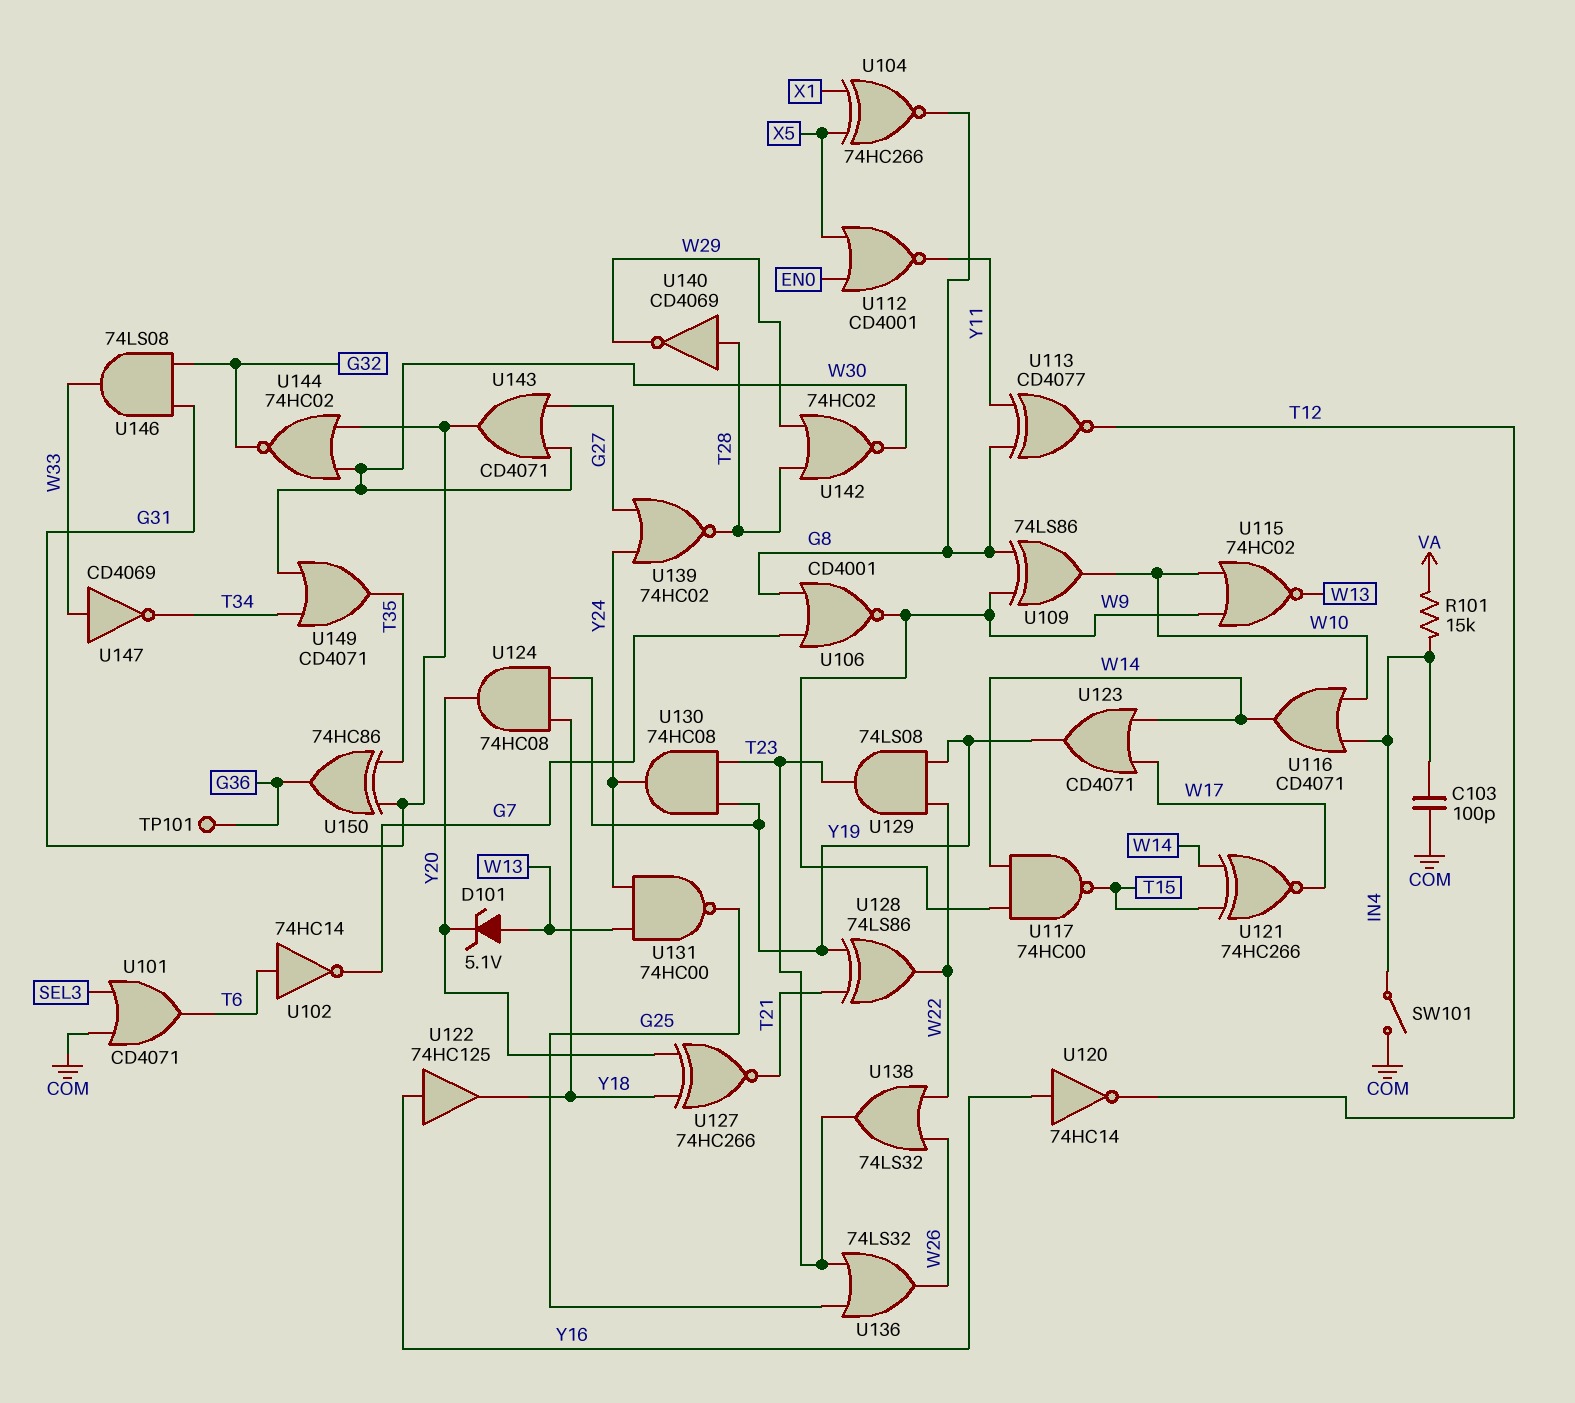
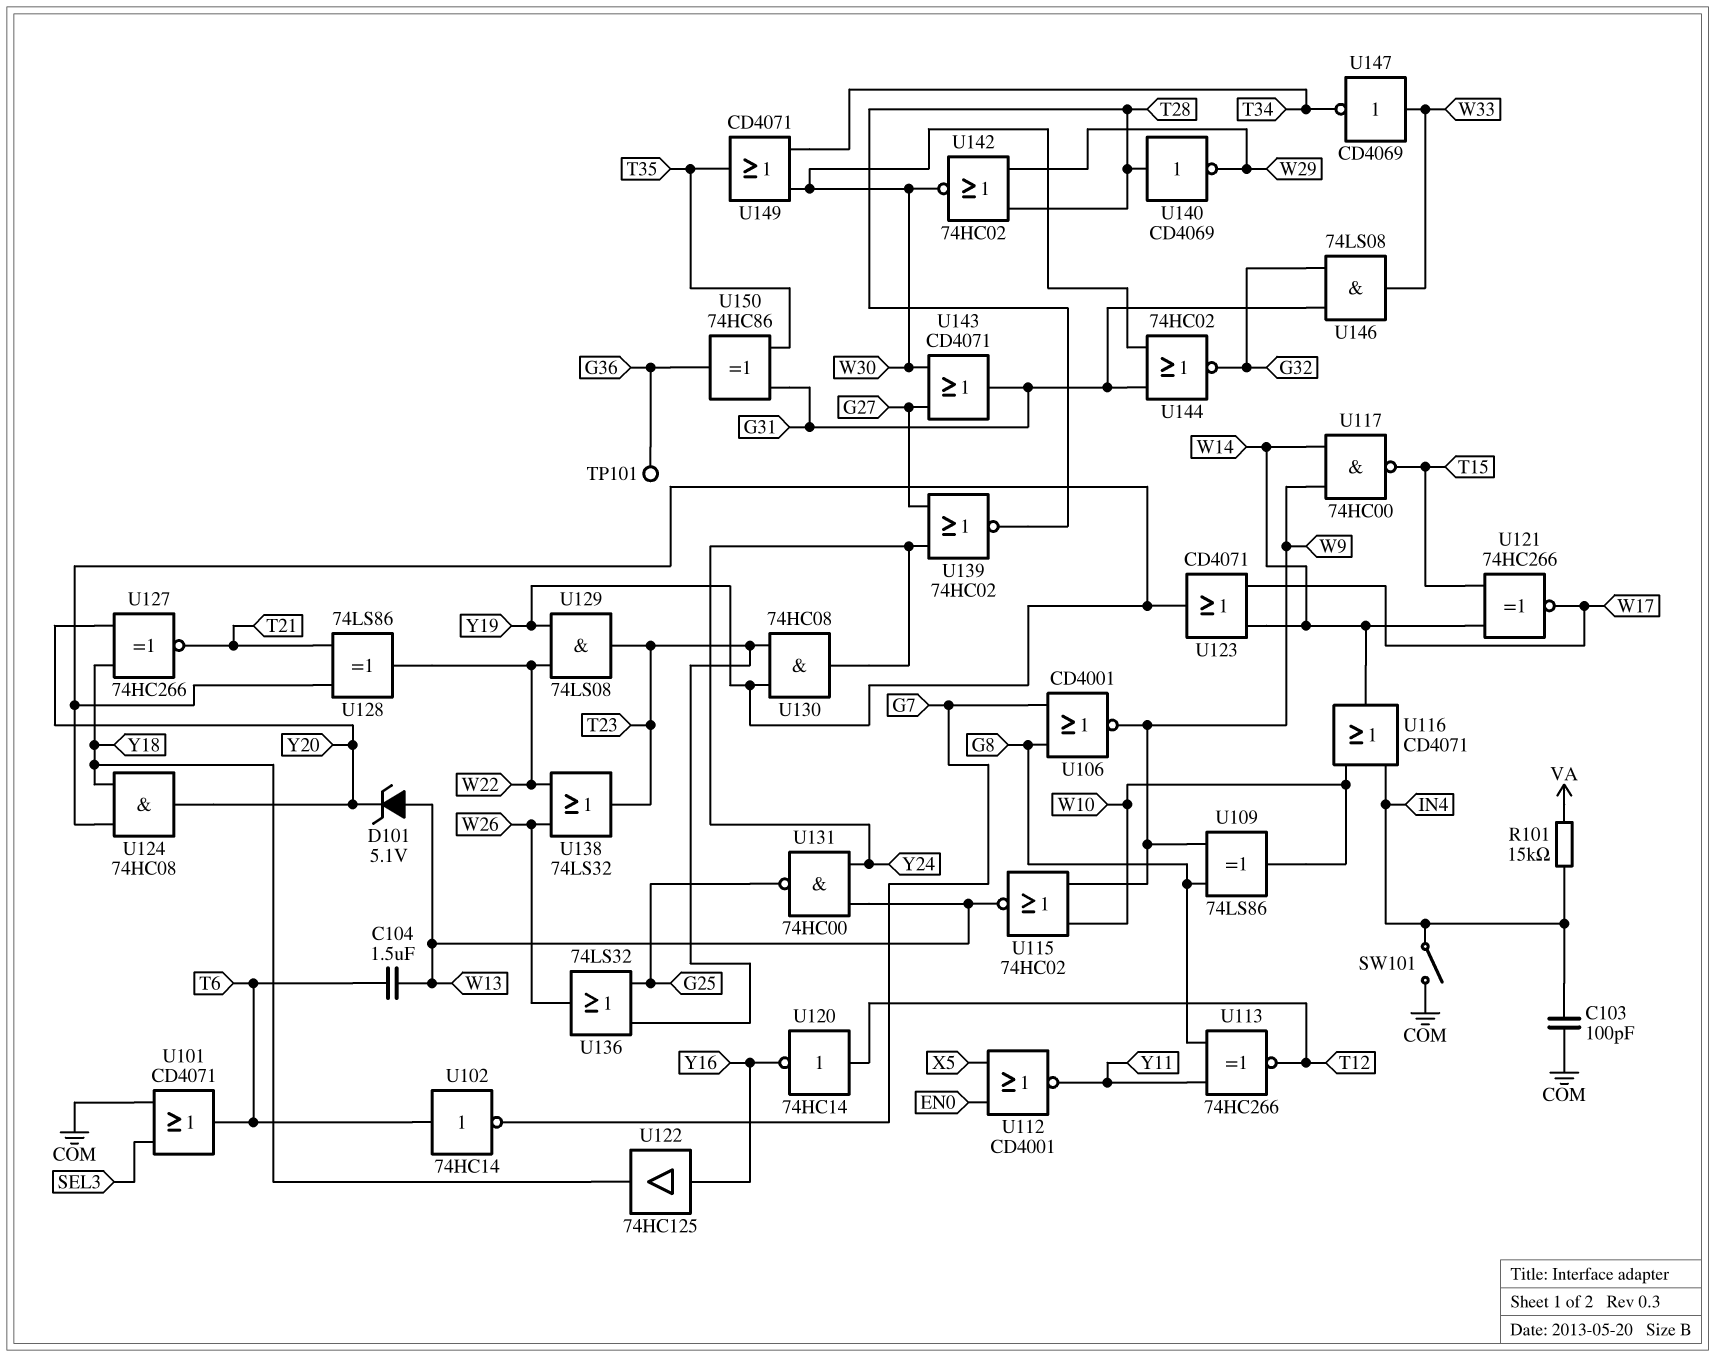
C104: none -> 1.5uF (T6, W13)
U104: XNOR 74HC266 (in X1, in X5, out G8) -> none
U113: XNOR CD4077 (in G8, in Y11, out T12) -> XNOR 74HC266 (in G8, in Y11, out T12)
U120: NOT 74HC14 (in Y16, out T12) -> NOT 74HC14 (in T12, out Y16)

